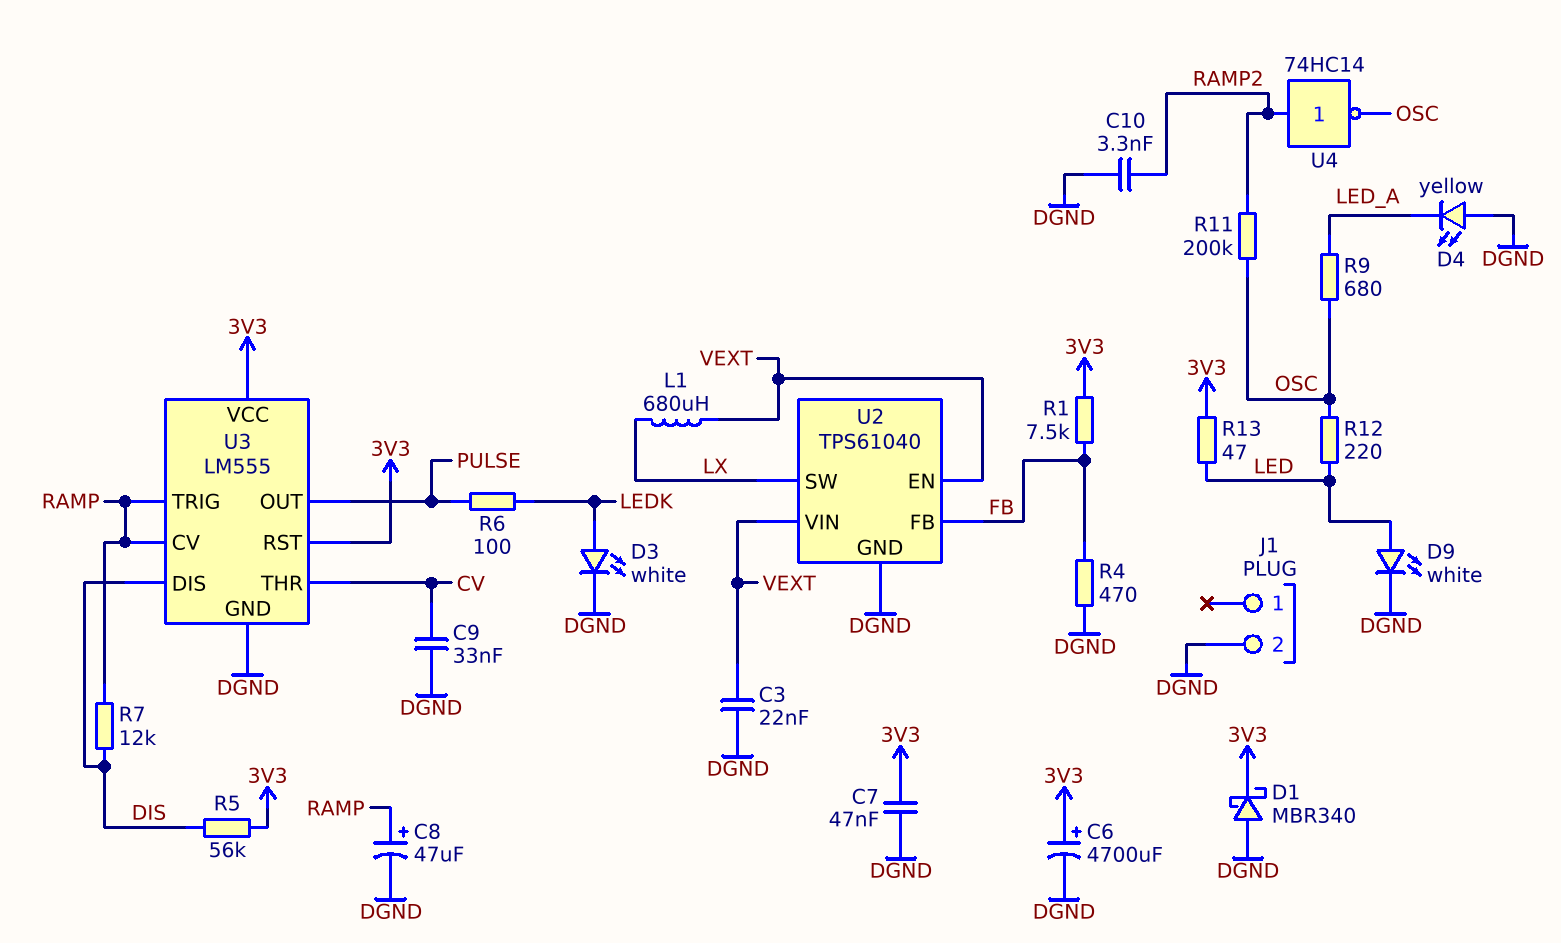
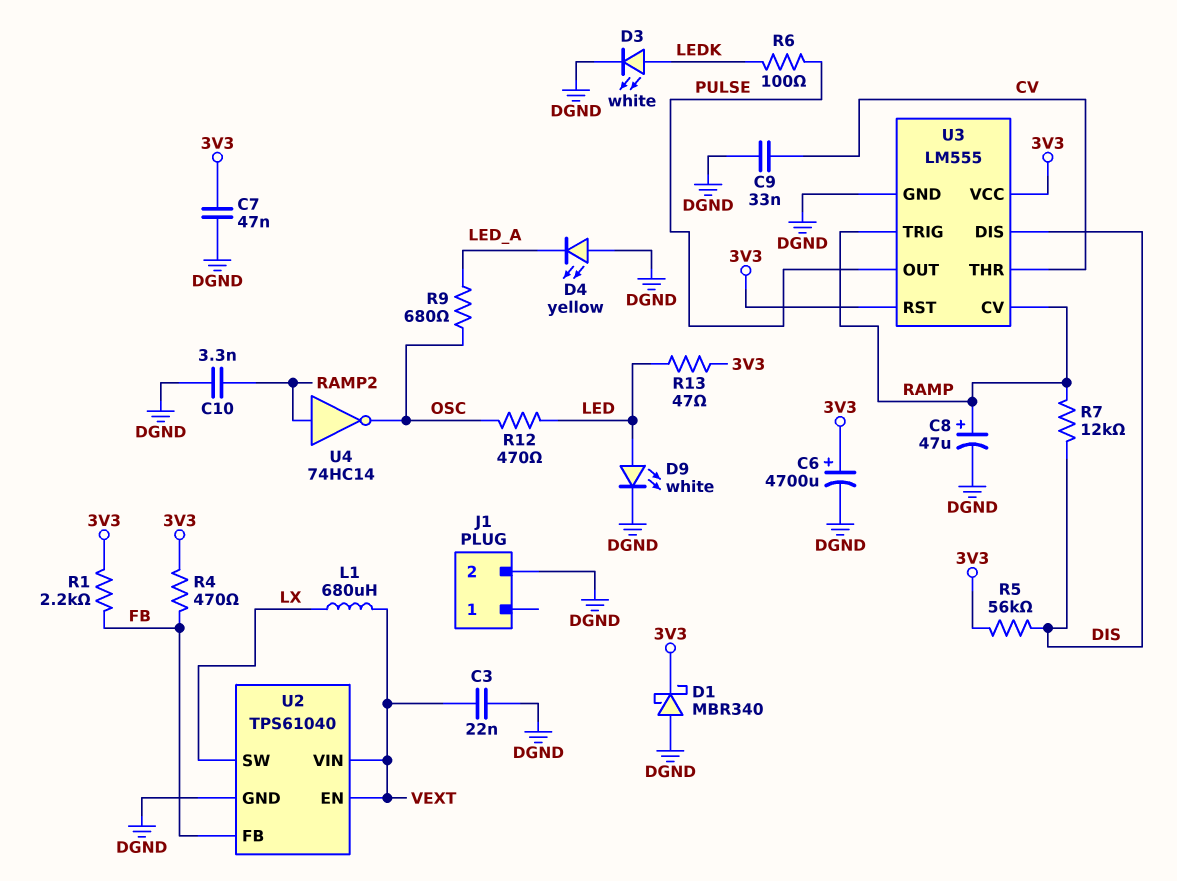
R1: 7.5k (3V3, FB) -> 2.2k (3V3, FB)
R4: 470 (DGND, FB) -> 470 (3V3, FB)
R11: 200k (OSC, RAMP2) -> none
R12: 220 (LED, OSC) -> 470 (LED, OSC)

